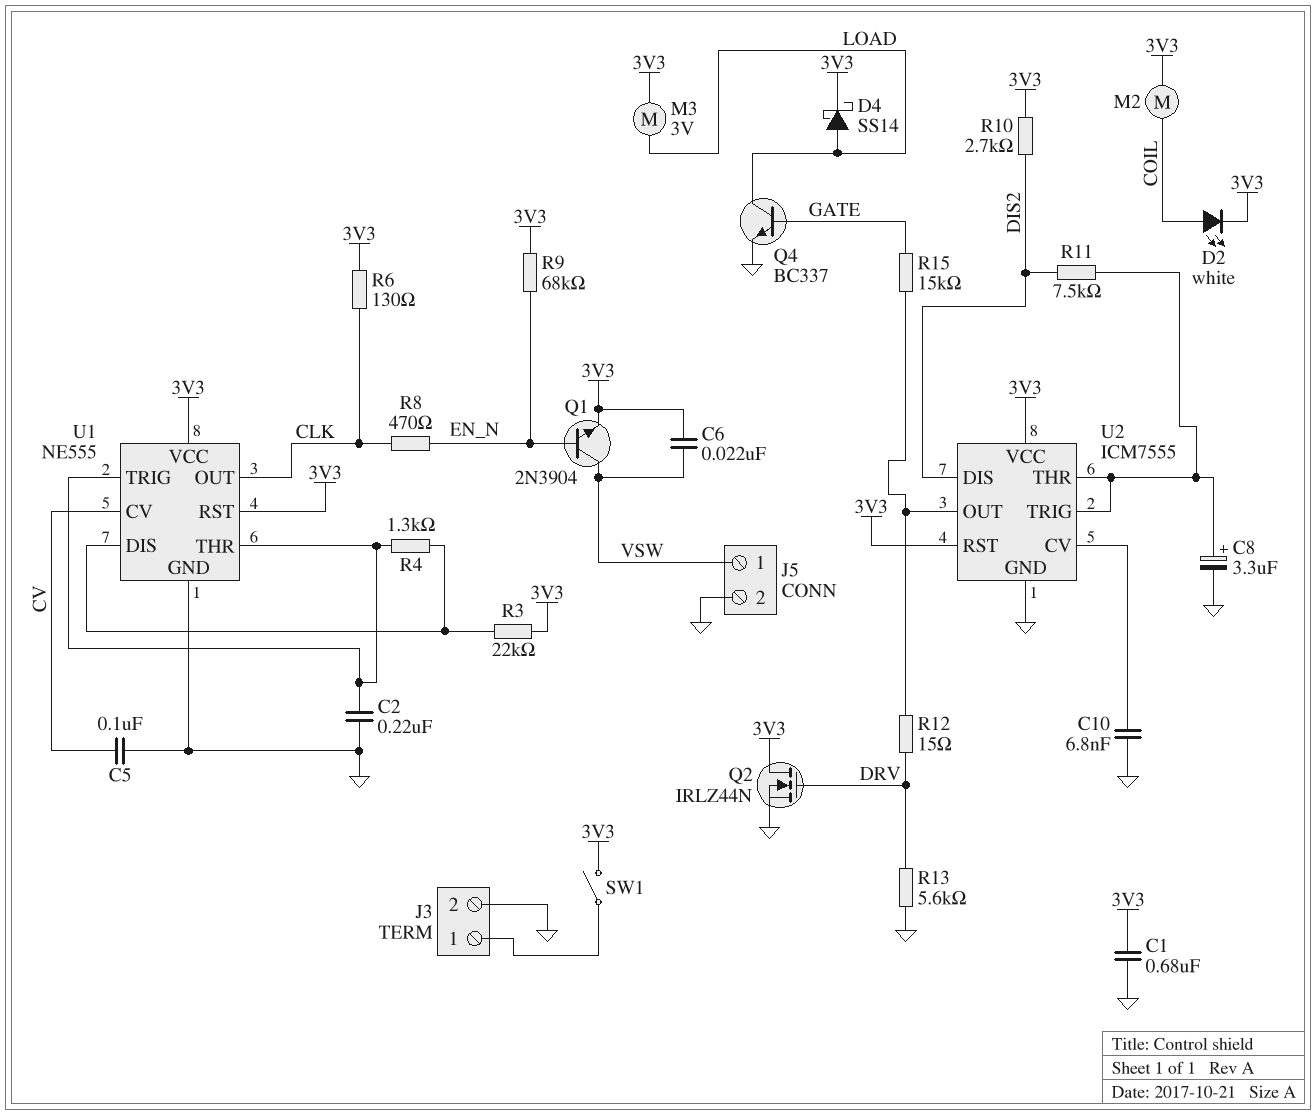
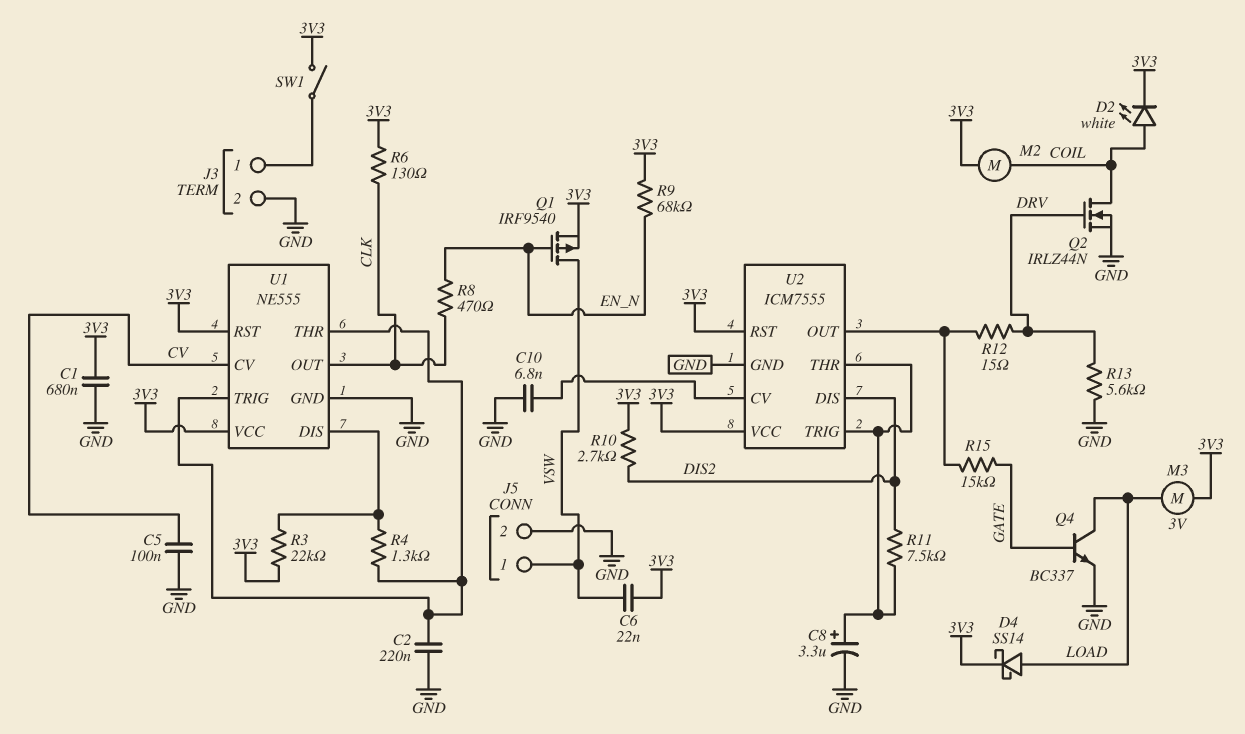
Q1: NPN 2N3904 (B EN_N, C VSW, E 3V3) -> PMOS IRF9540 (G EN_N, D VSW, S 3V3)
Q2: NMOS IRLZ44N (G DRV, D 3V3, S GND) -> NMOS IRLZ44N (G DRV, D COIL, S GND)

